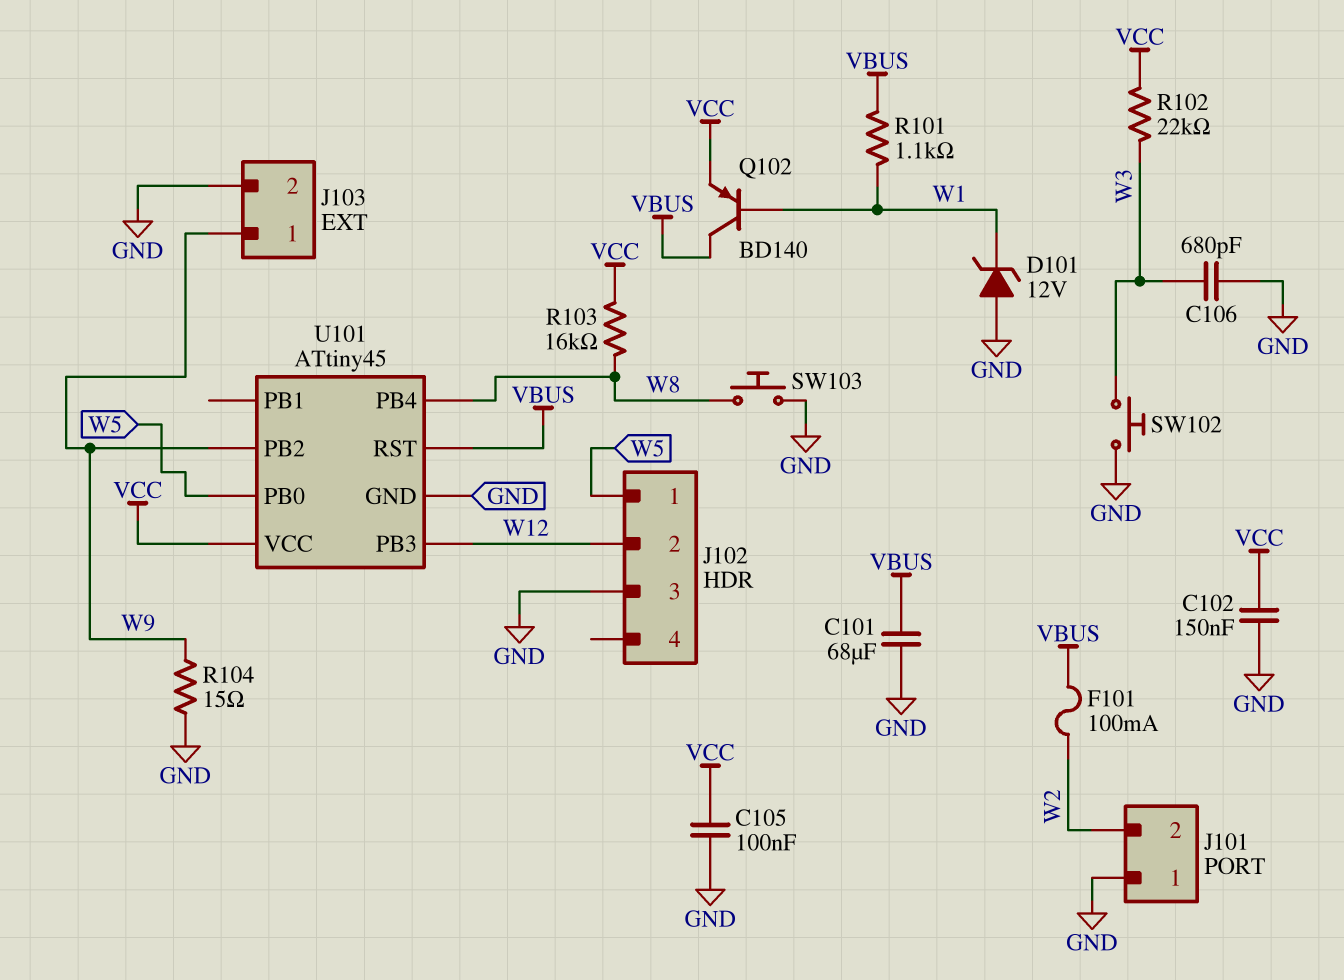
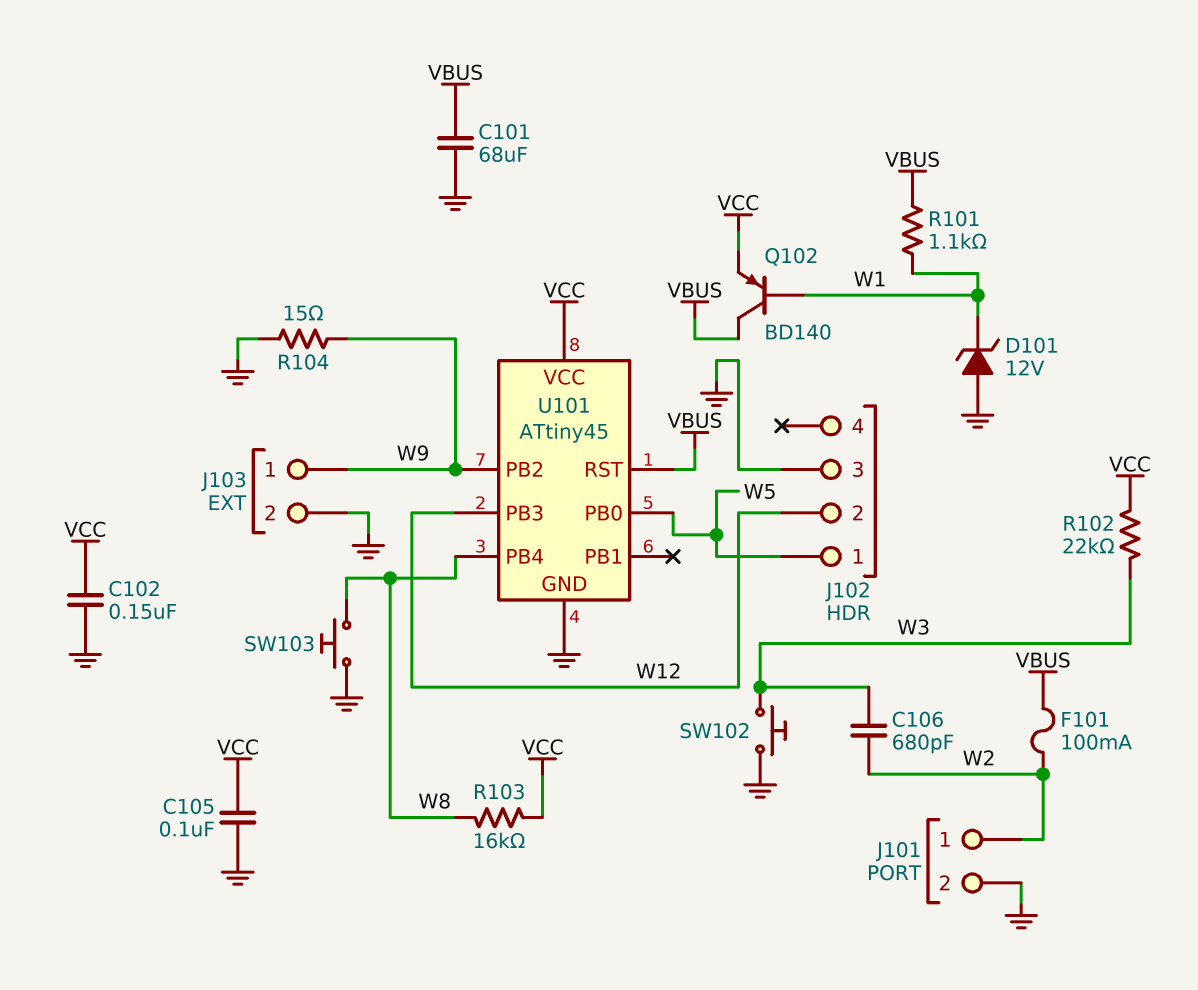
C106: 680pF (GND, W3) -> 680pF (W2, W3)
J101 pin 1: GND -> W2
J101 pin 2: W2 -> GND

